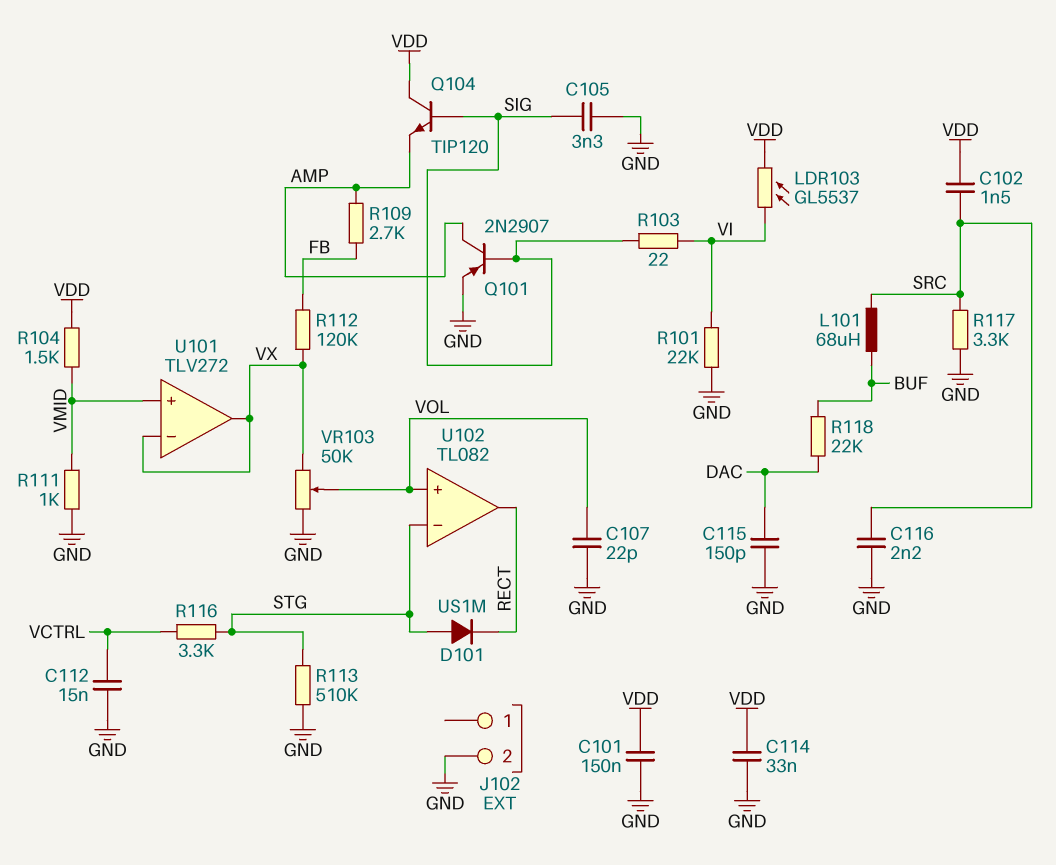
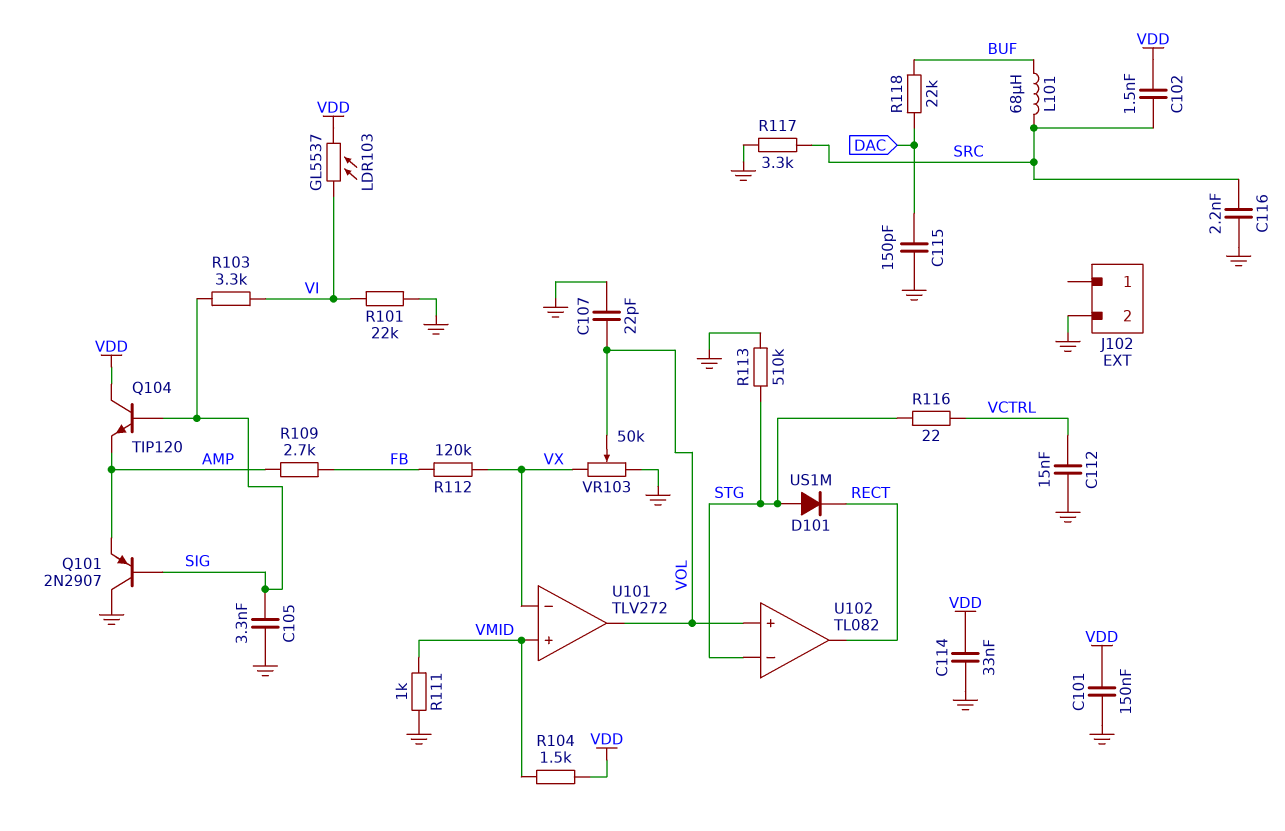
Q101: PNP 2N2907 (B SIG, C AMP, E GND) -> PNP 2N2907 (B SIG, C GND, E AMP)
R103: 22 (SIG, VI) -> 3.3k (SIG, VI)
R116: 3.3k (STG, VCTRL) -> 22 (STG, VCTRL)
U101 pin out: VX -> VOL

